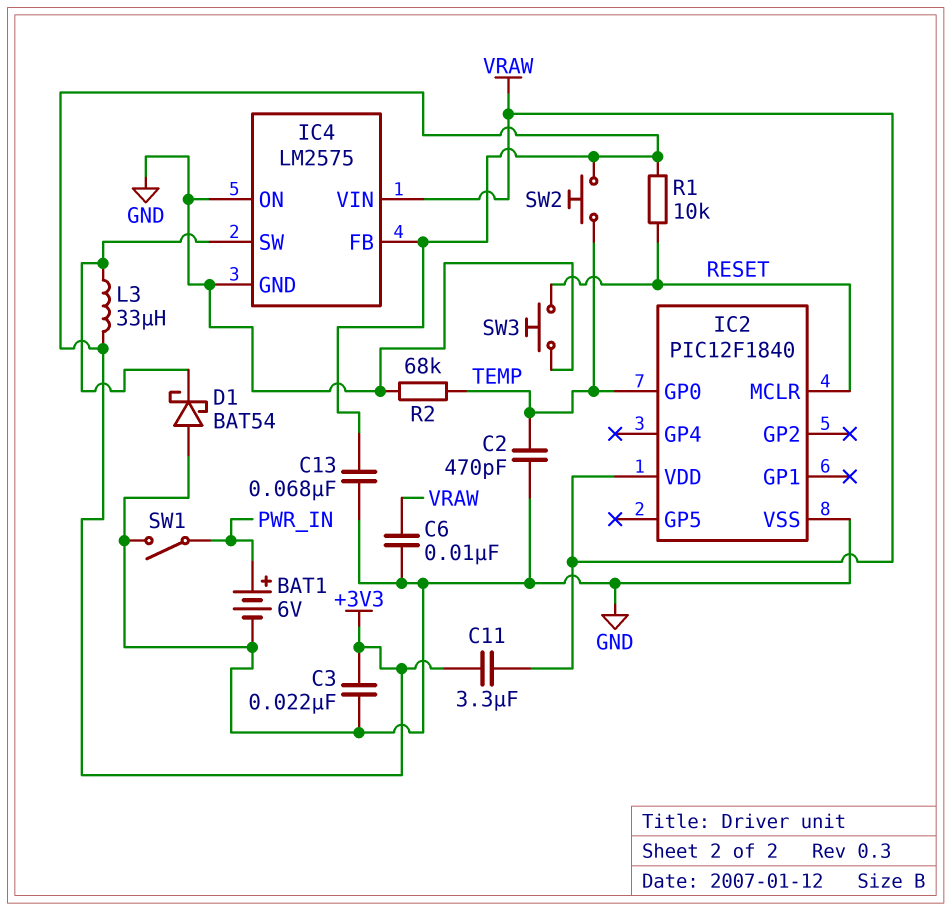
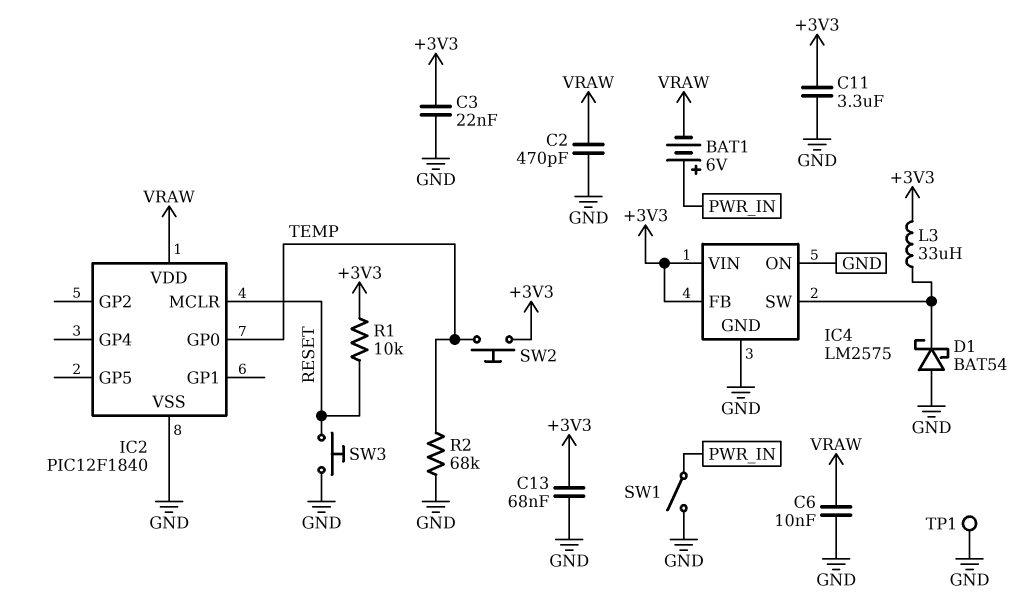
BAT1: 6V (plus PWR_IN, minus GND) -> 6V (plus PWR_IN, minus VRAW)
C2: 470pF (GND, TEMP) -> 470pF (GND, VRAW)
C11: 3.3uF (+3V3, VRAW) -> 3.3uF (+3V3, GND)
IC4 pin VIN: VRAW -> +3V3
TP1: none -> test point (GND)

